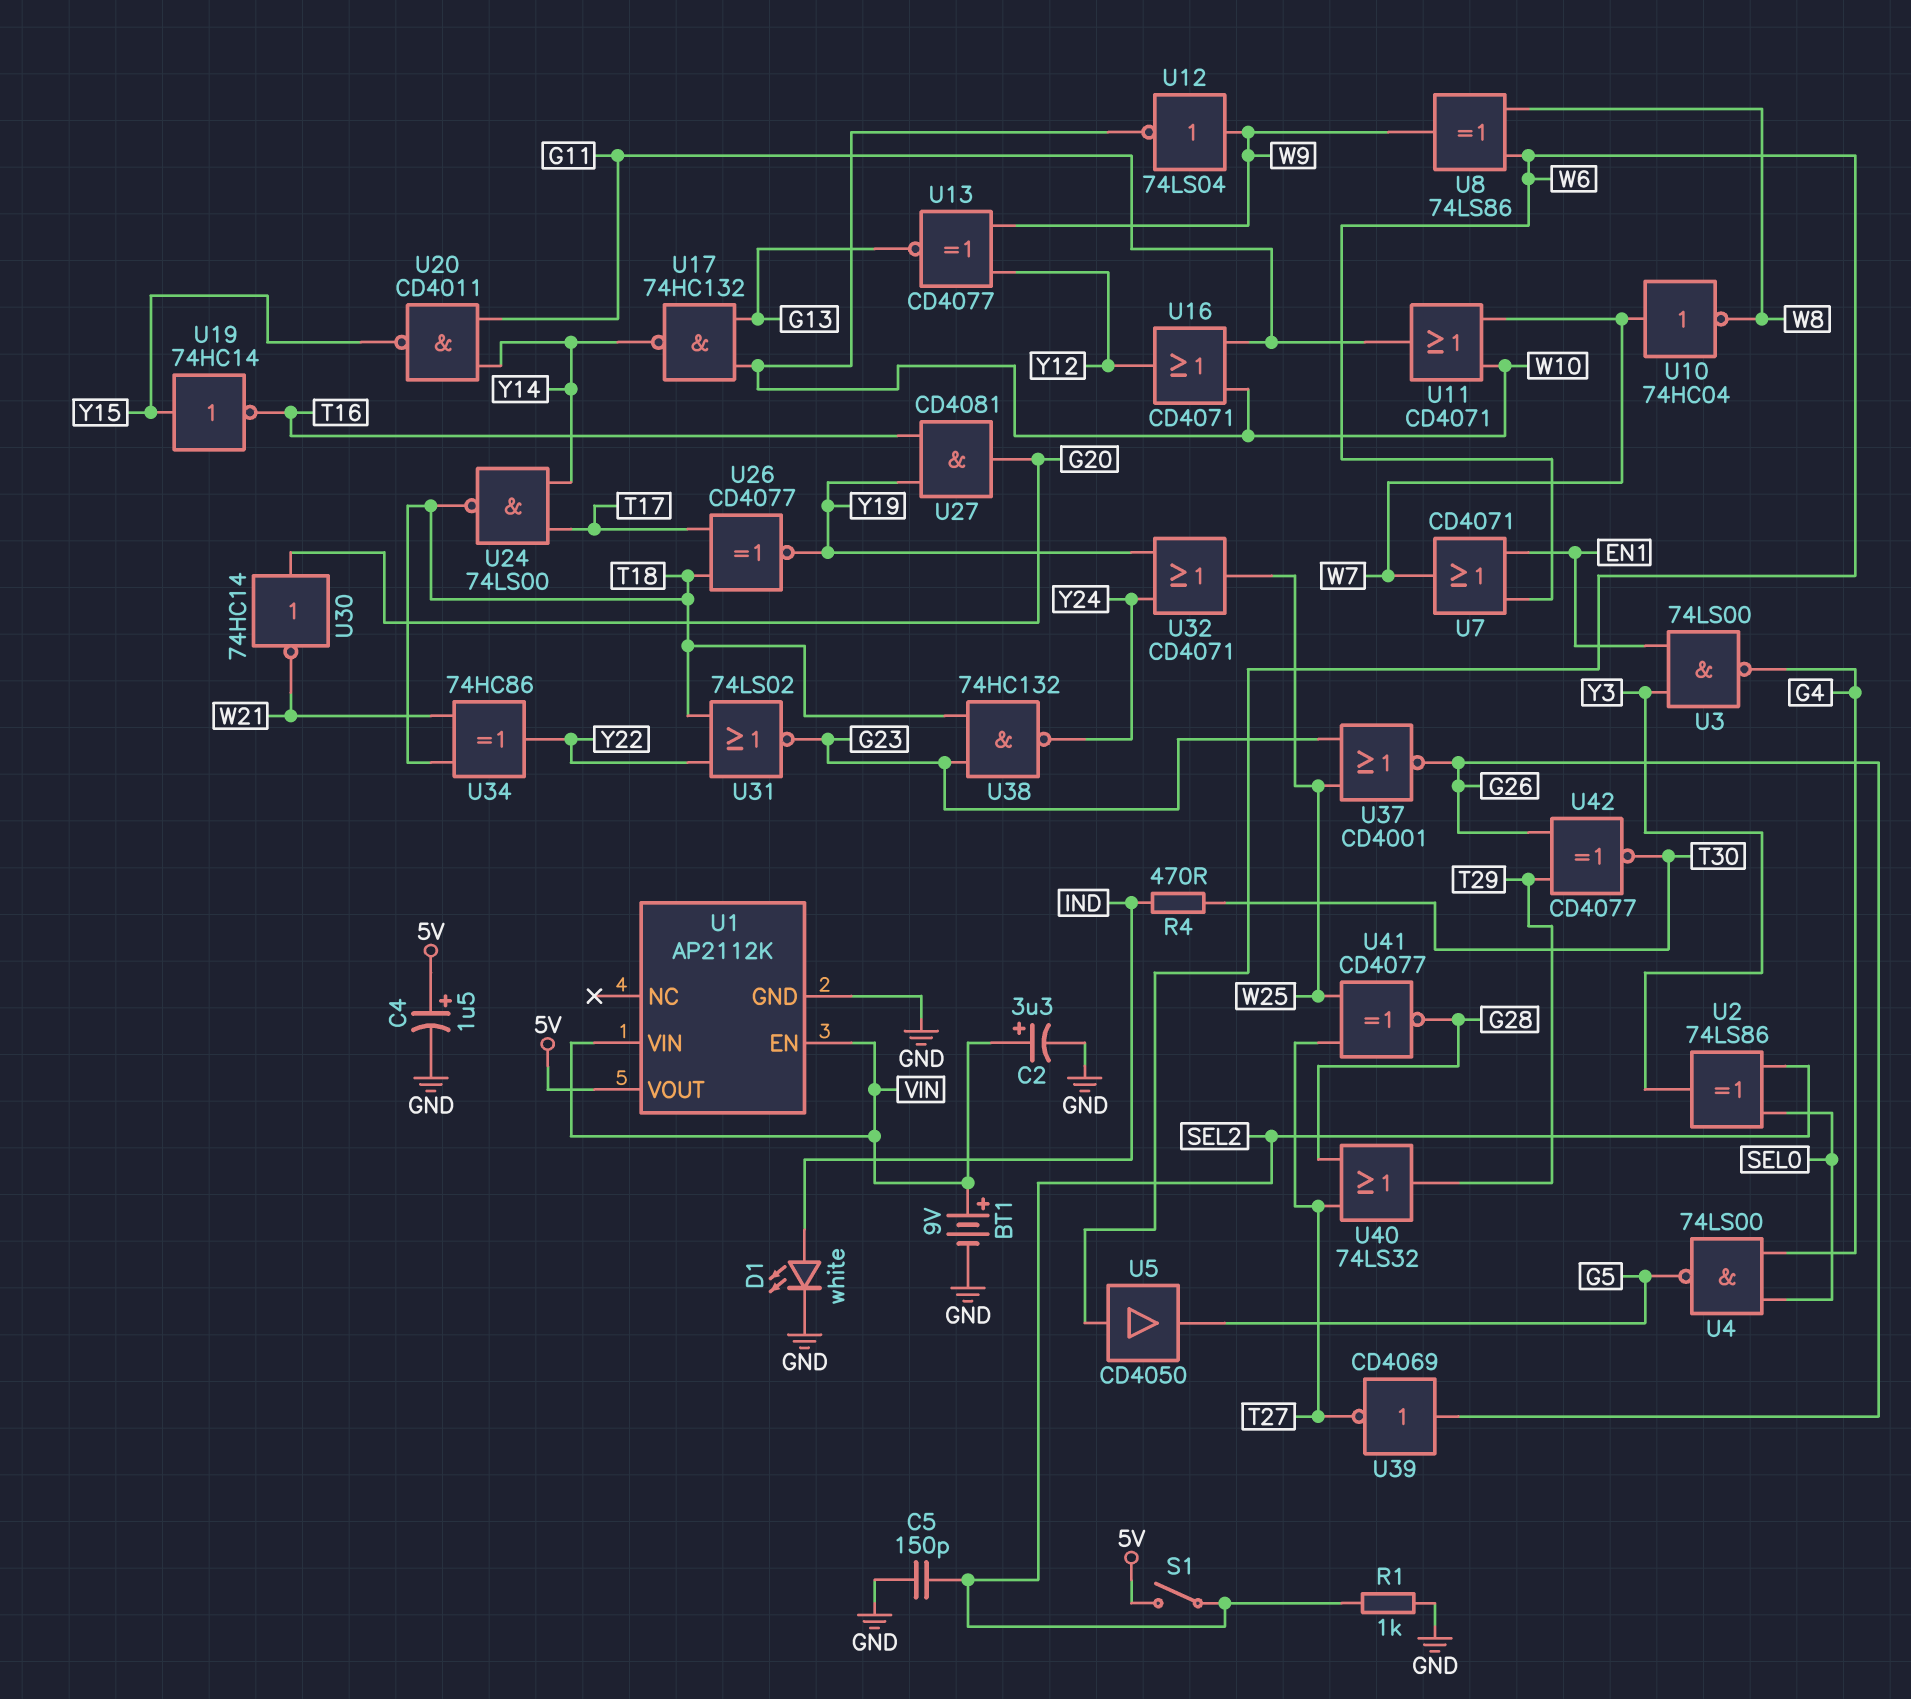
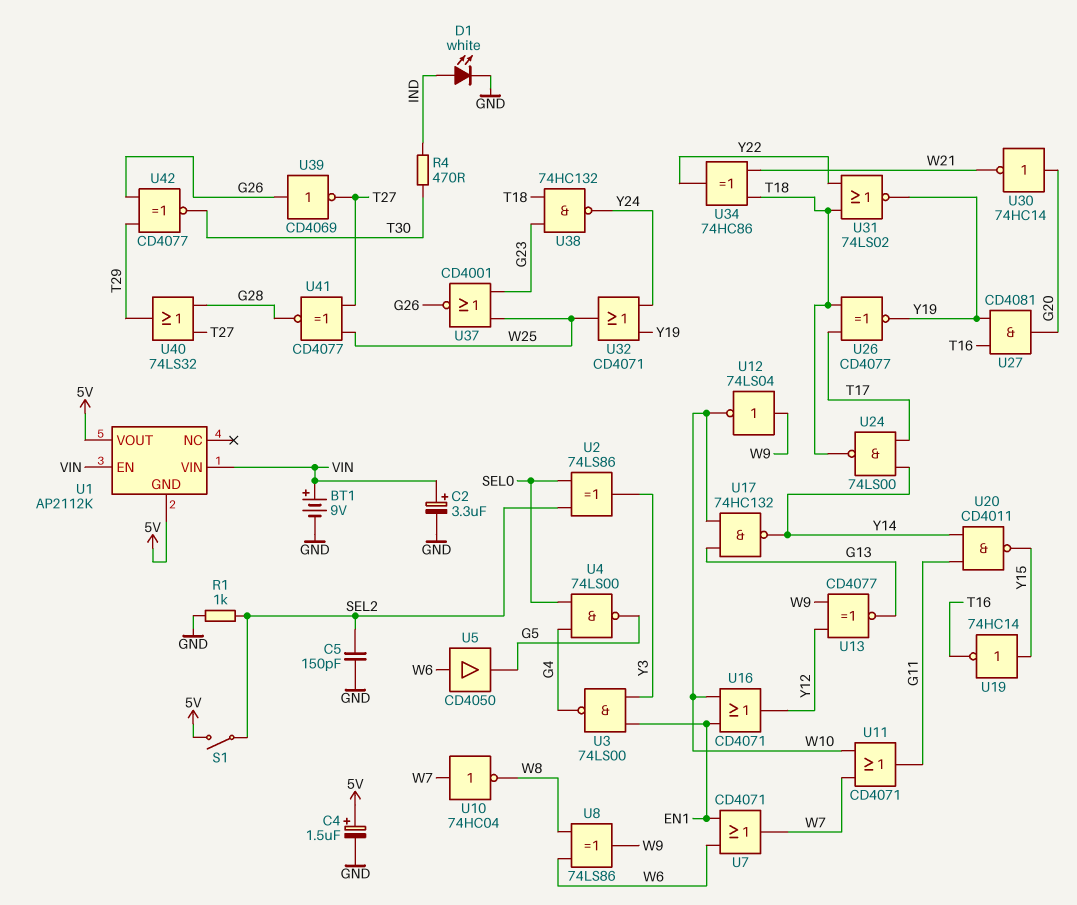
U1 pin GND: GND -> 5V
U16: OR CD4071 (in G11, in W10, out Y12) -> OR CD4071 (in EN1, in W10, out Y12)
U31: NOR 74LS02 (in T18, in Y22, out G23) -> NOR 74LS02 (in T18, in Y22, out Y19)

